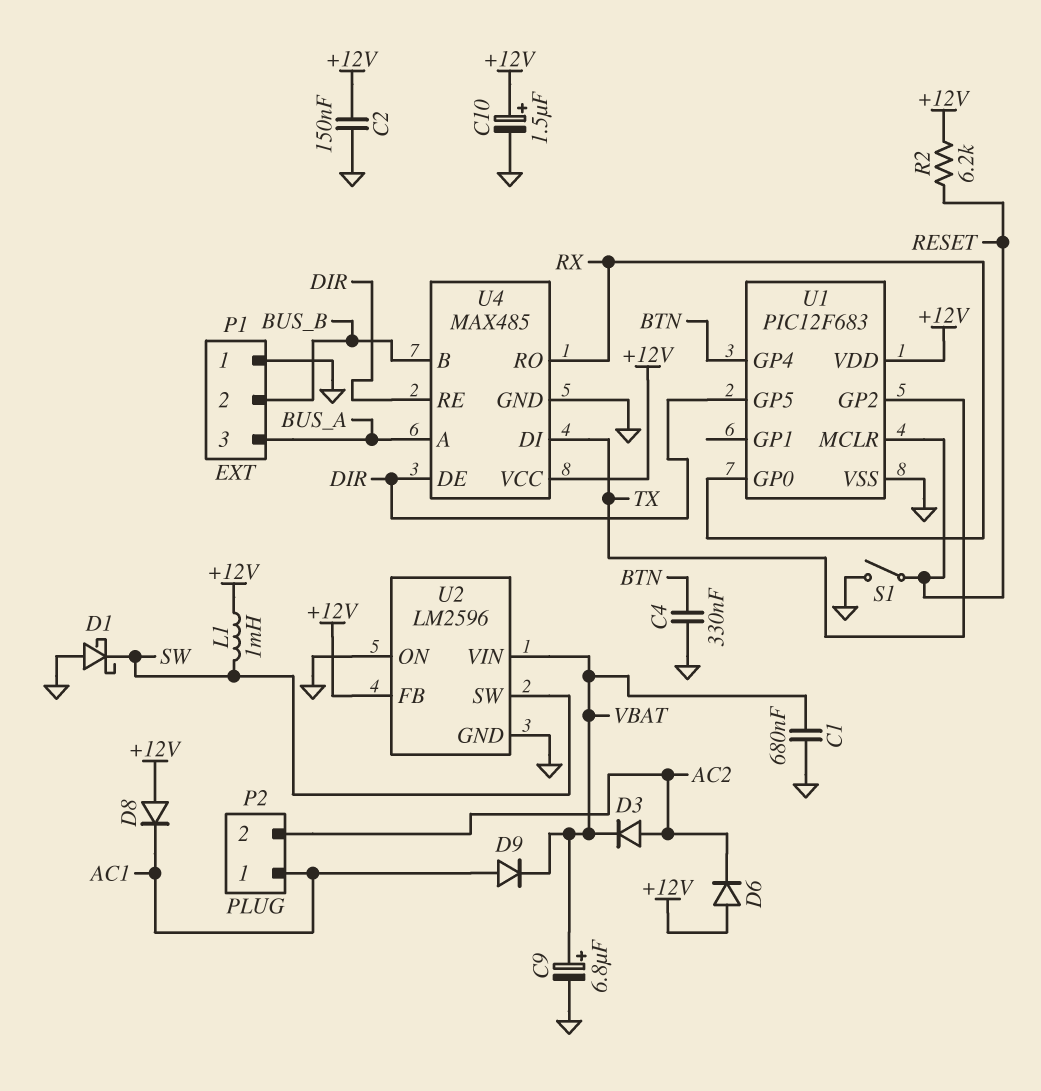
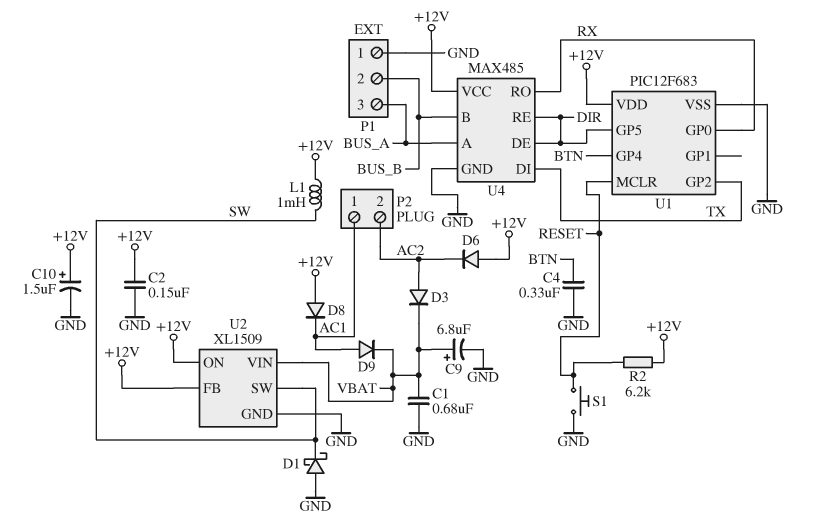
S1: switch (GND, RESET) -> button (GND, RESET)
U2: LM2596 -> XL1509
U2 pin ON: GND -> +12V

